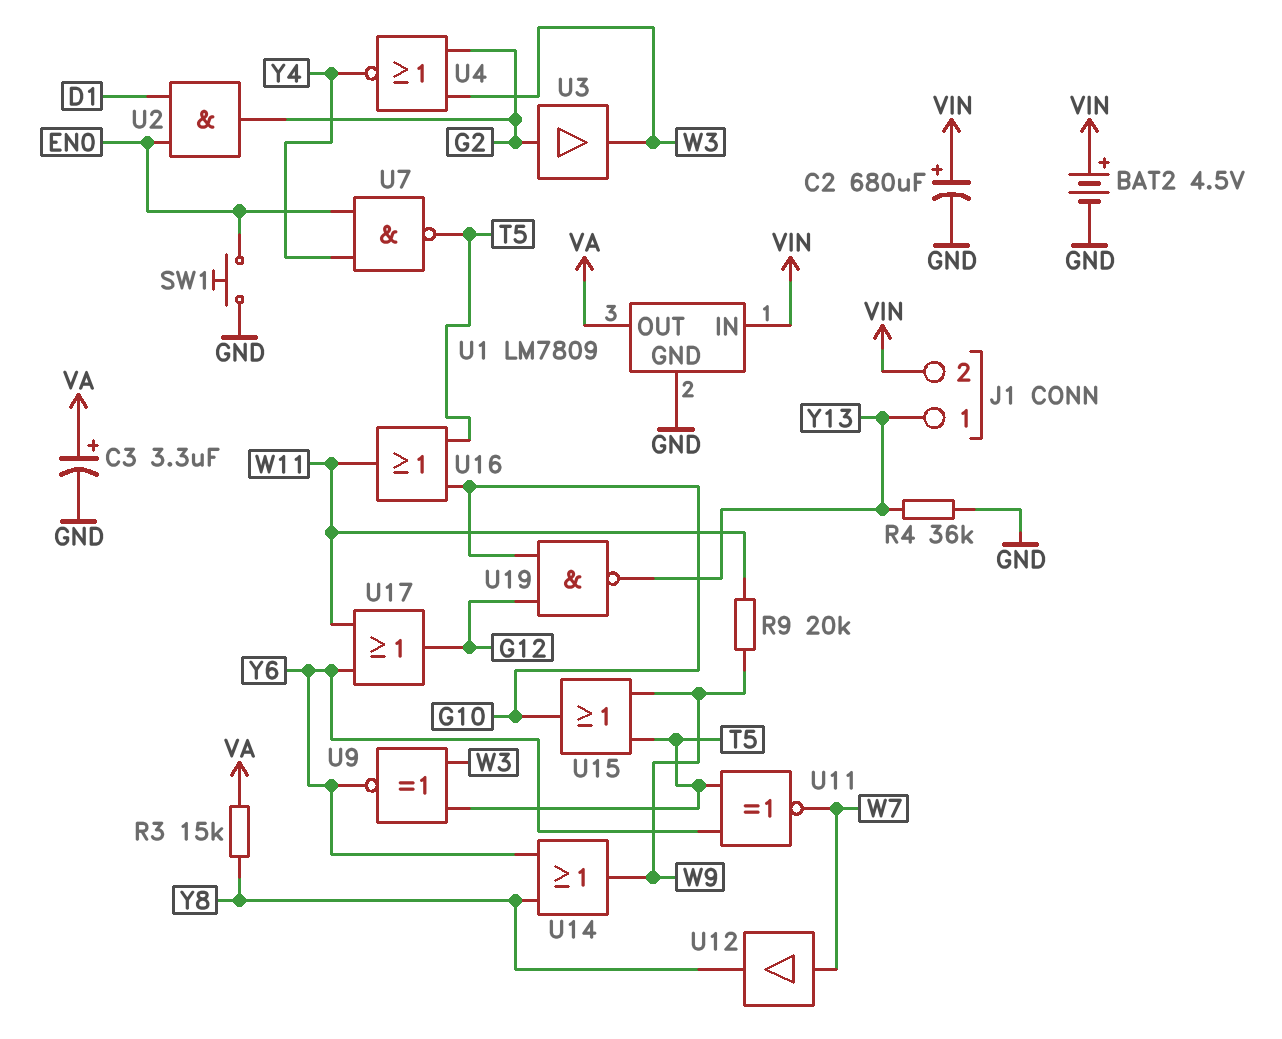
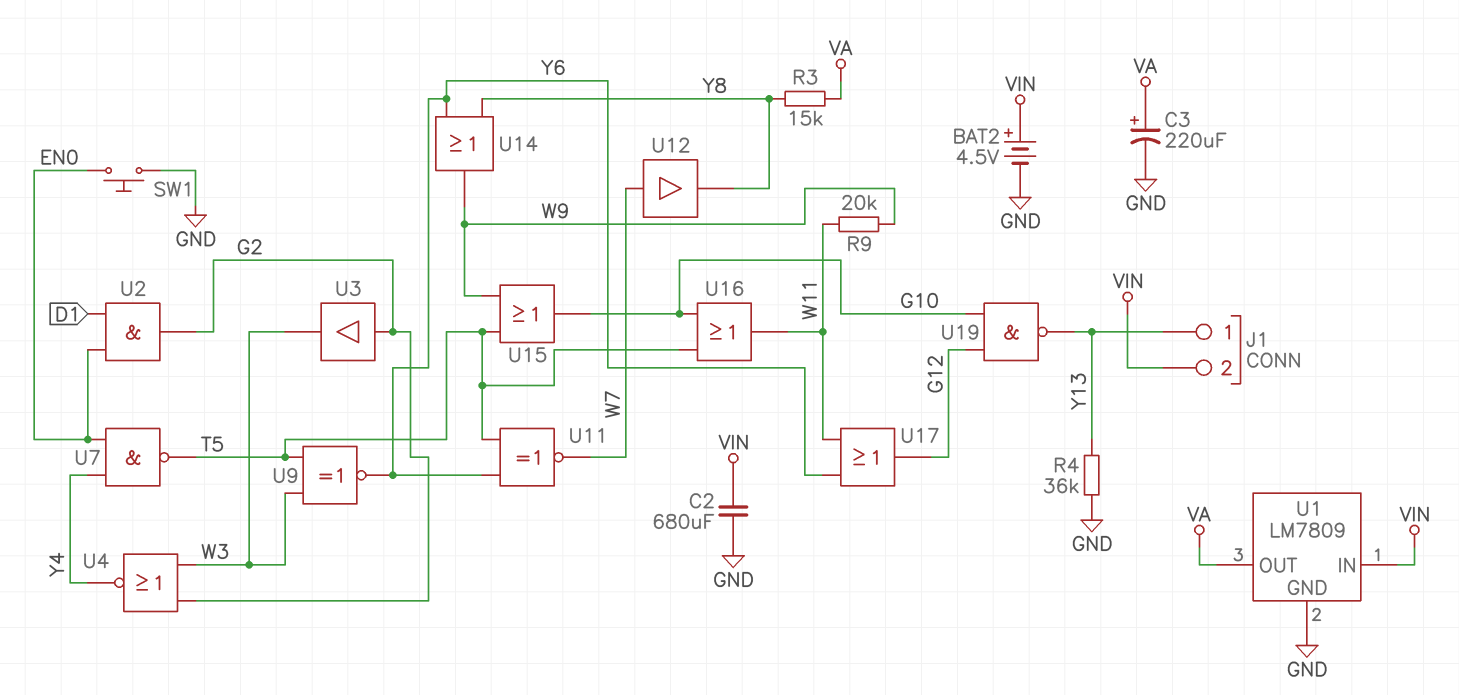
C2: 680uF (plus VIN, minus GND) -> 680uF (GND, VIN)
C3: 3.3uF (plus VA, minus GND) -> 220uF (plus VA, minus GND)

